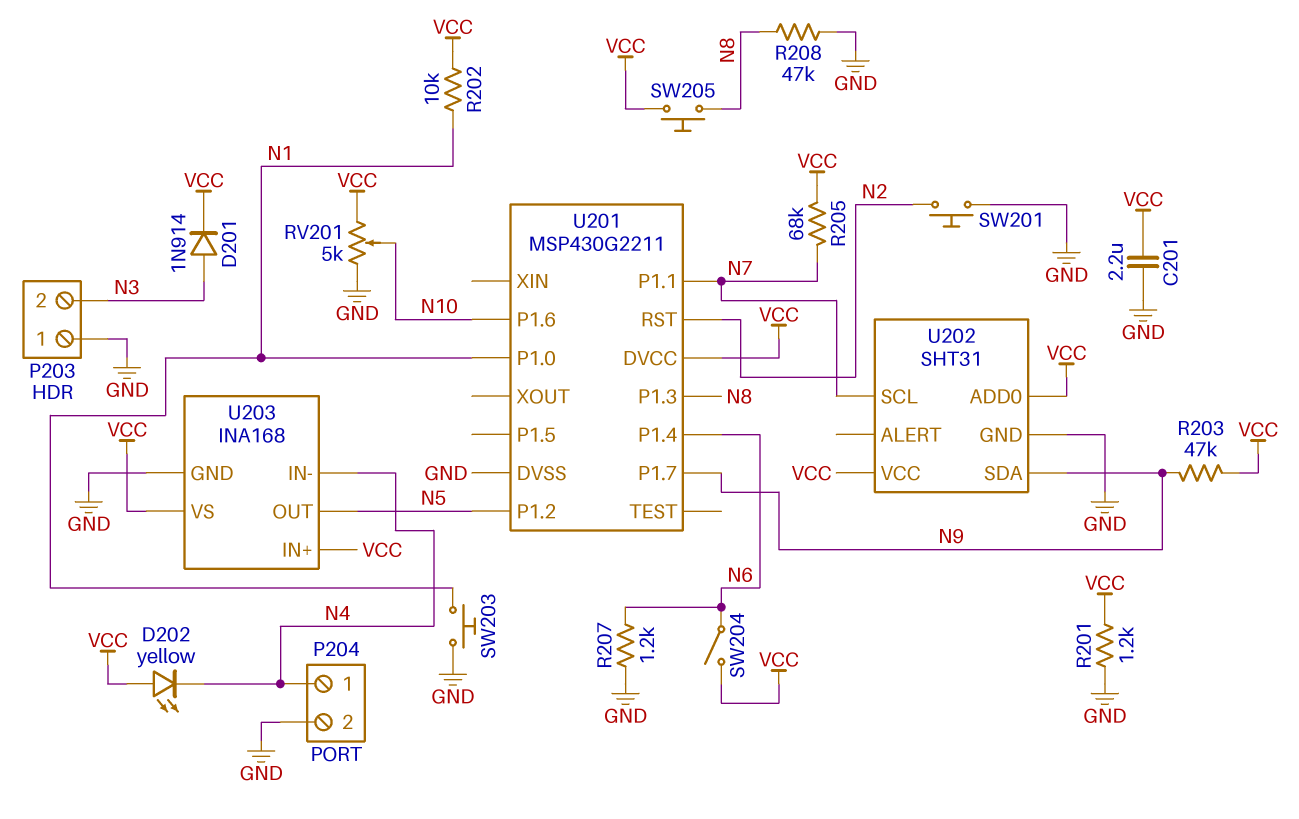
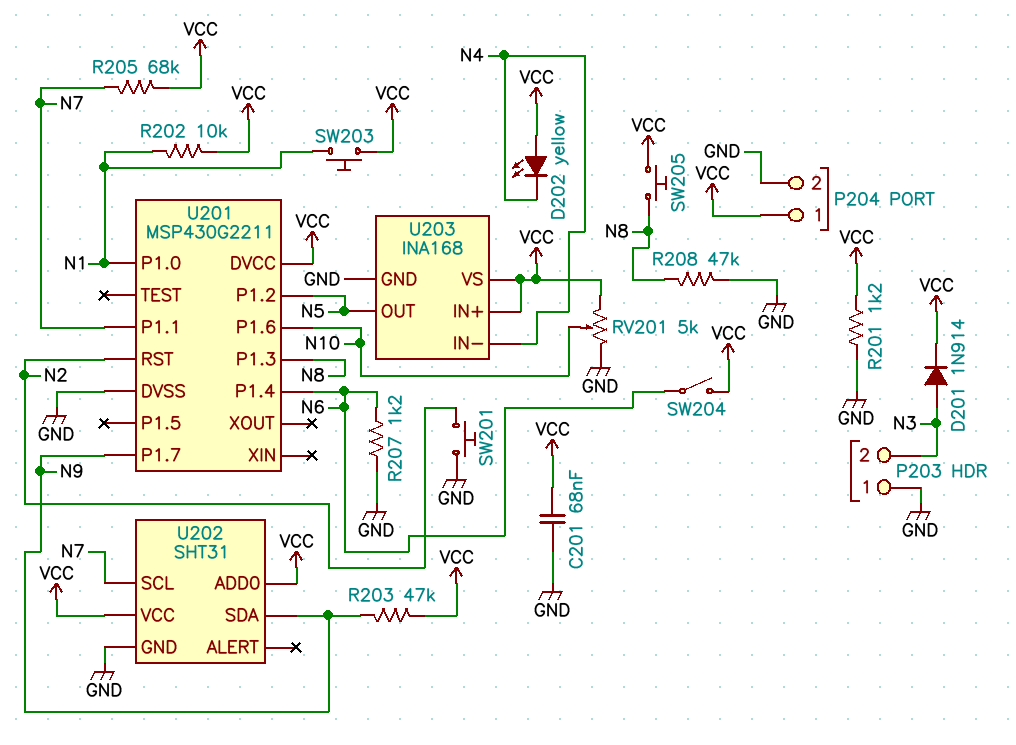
C201: 2.2uF (GND, VCC) -> 68nF (GND, VCC)
P204 pin 1: N4 -> VCC
SW203: button (GND, N1) -> button (N1, VCC)

